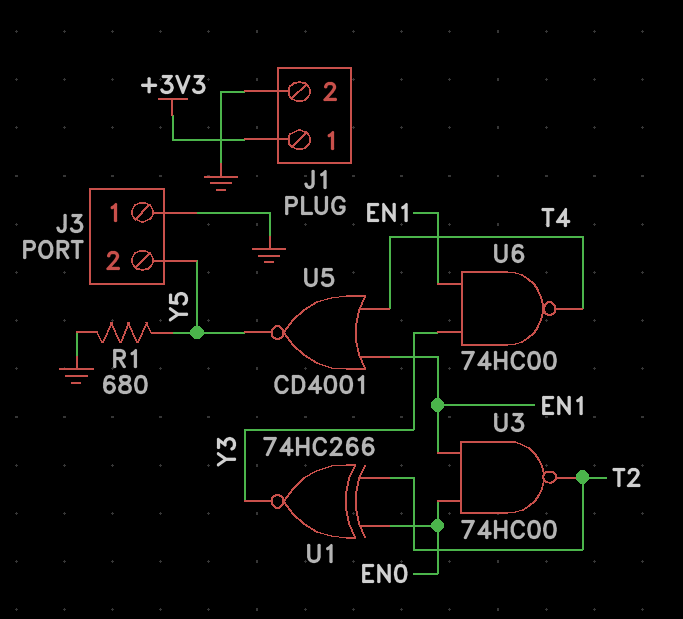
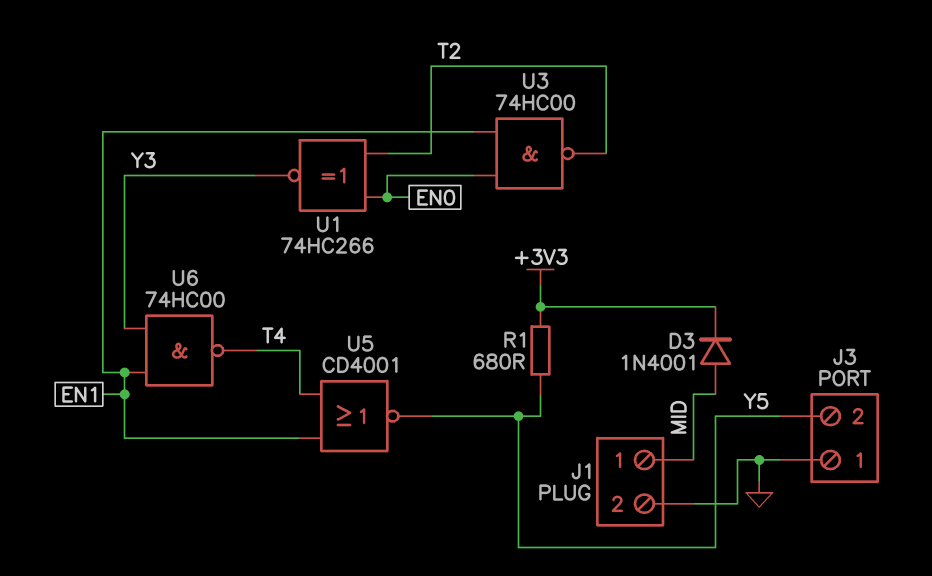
D3: none -> diode 1N4001 (A MID, K +3V3)
J1 pin 1: +3V3 -> MID
R1: 680 (GND, Y5) -> 680 (+3V3, Y5)

